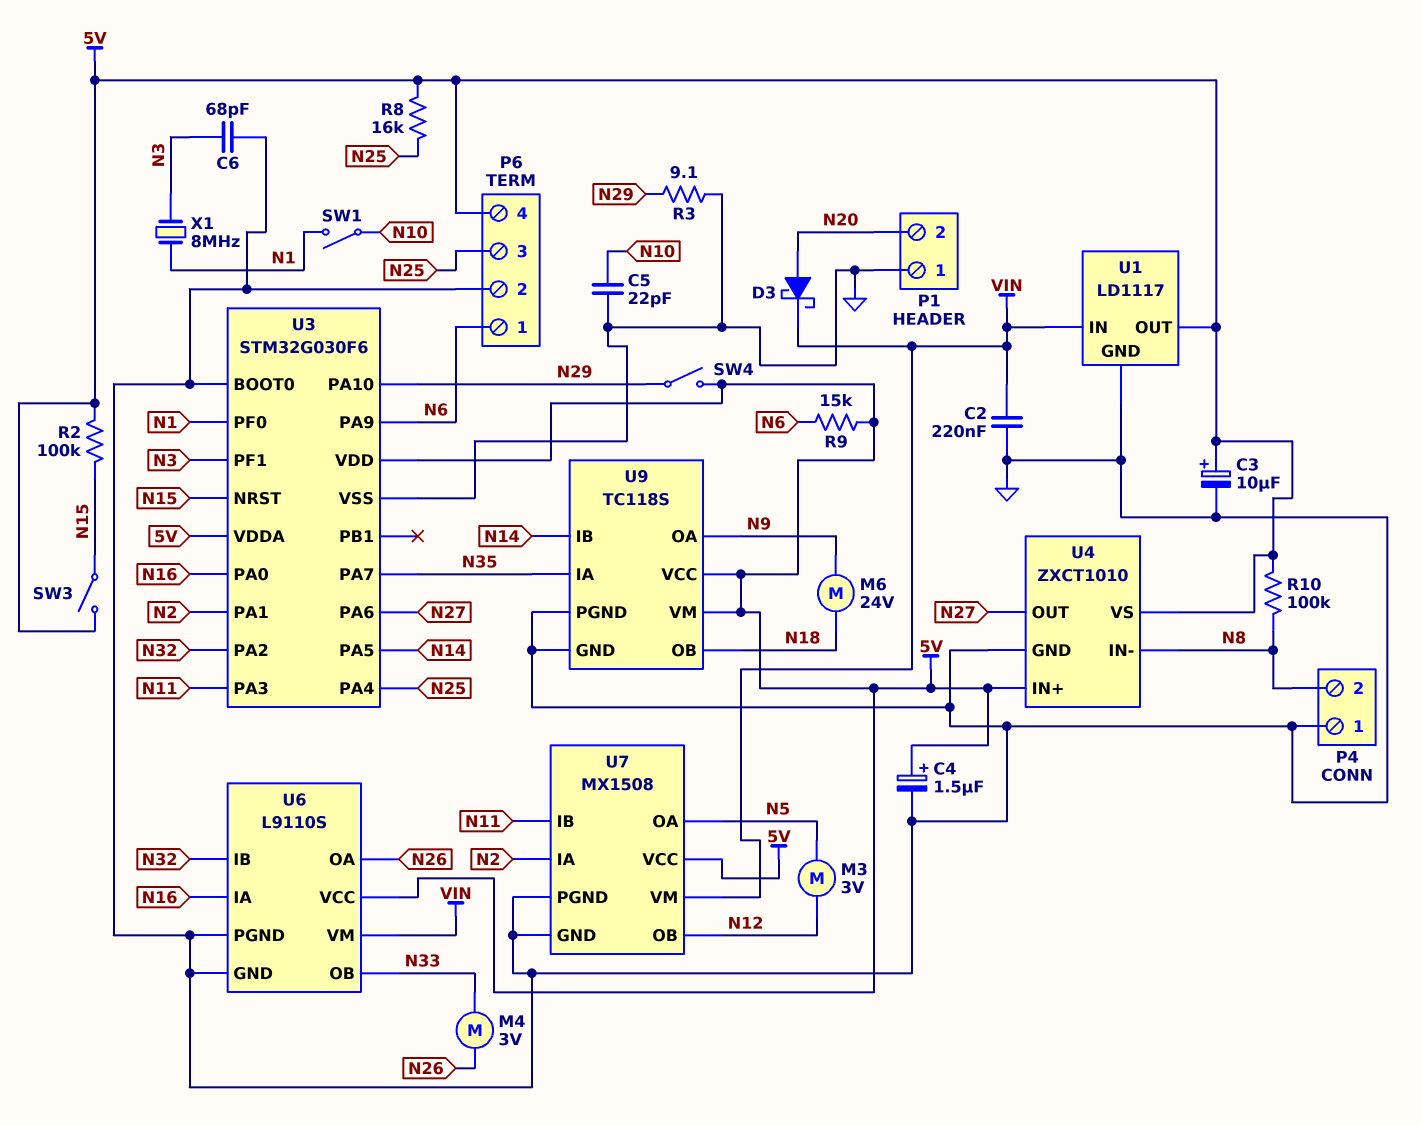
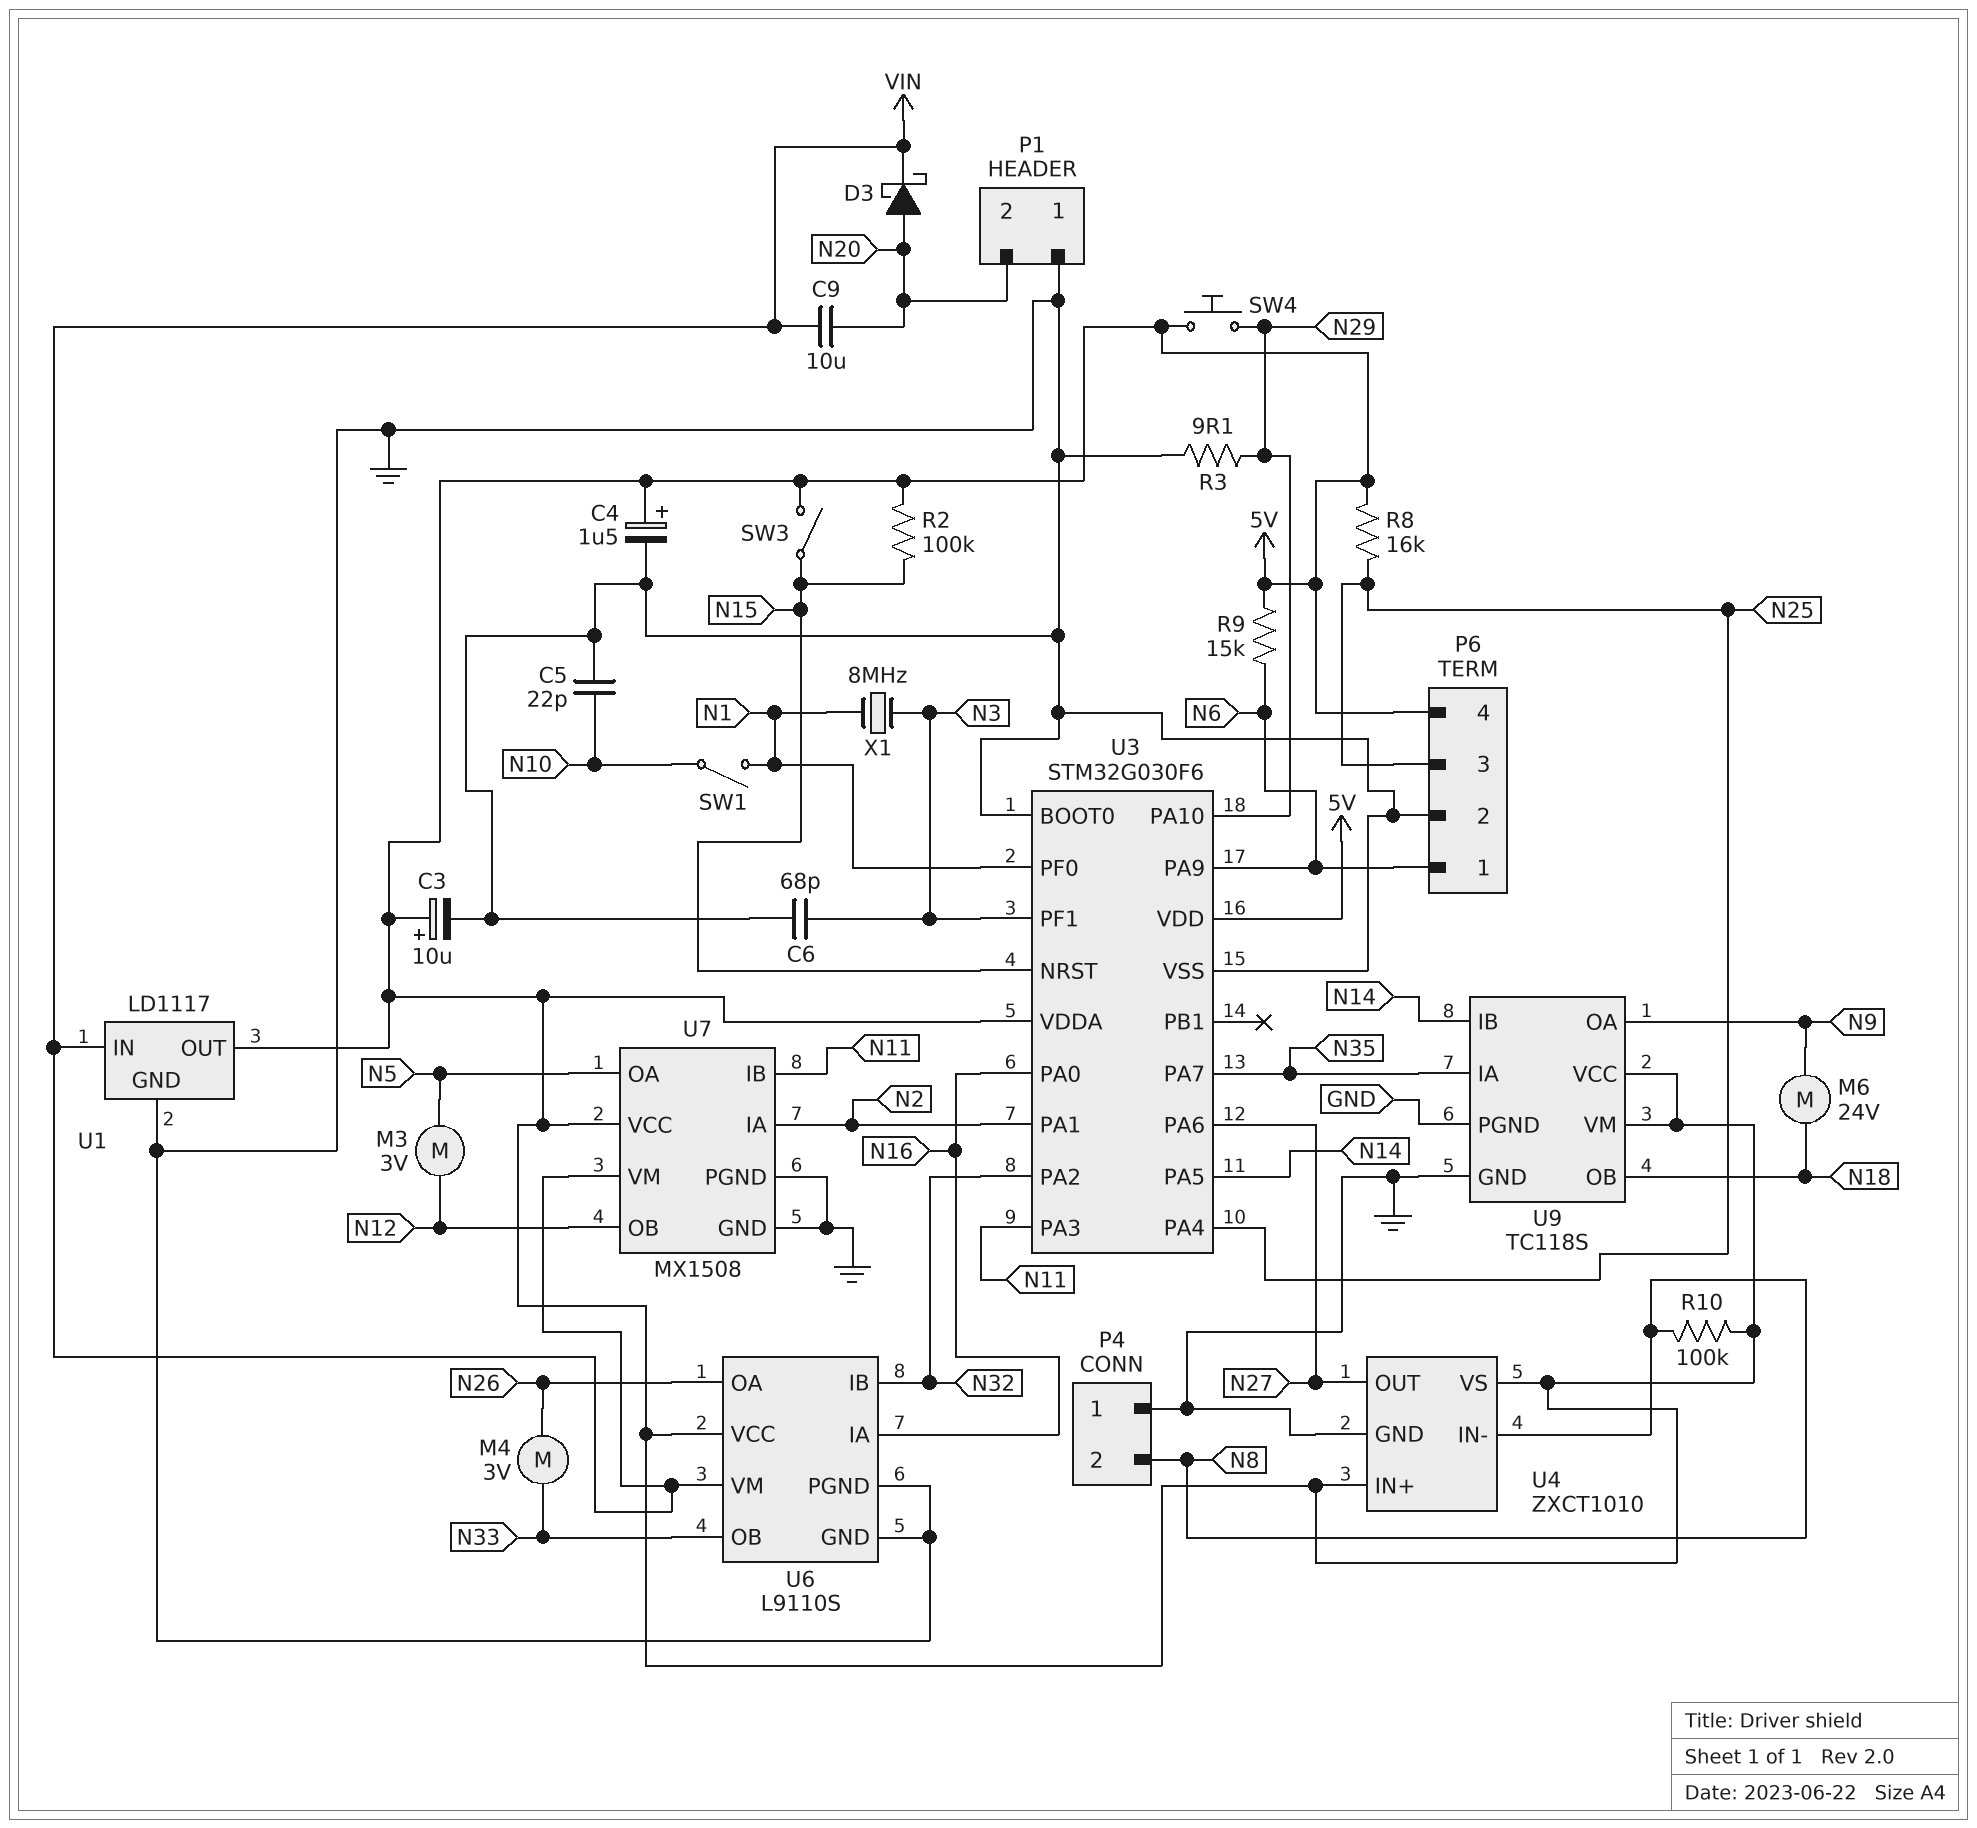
C2: 220nF (GND, VIN) -> none
C9: none -> 10uF (N20, VIN)
SW4: switch (5V, N29) -> button (5V, N29)

